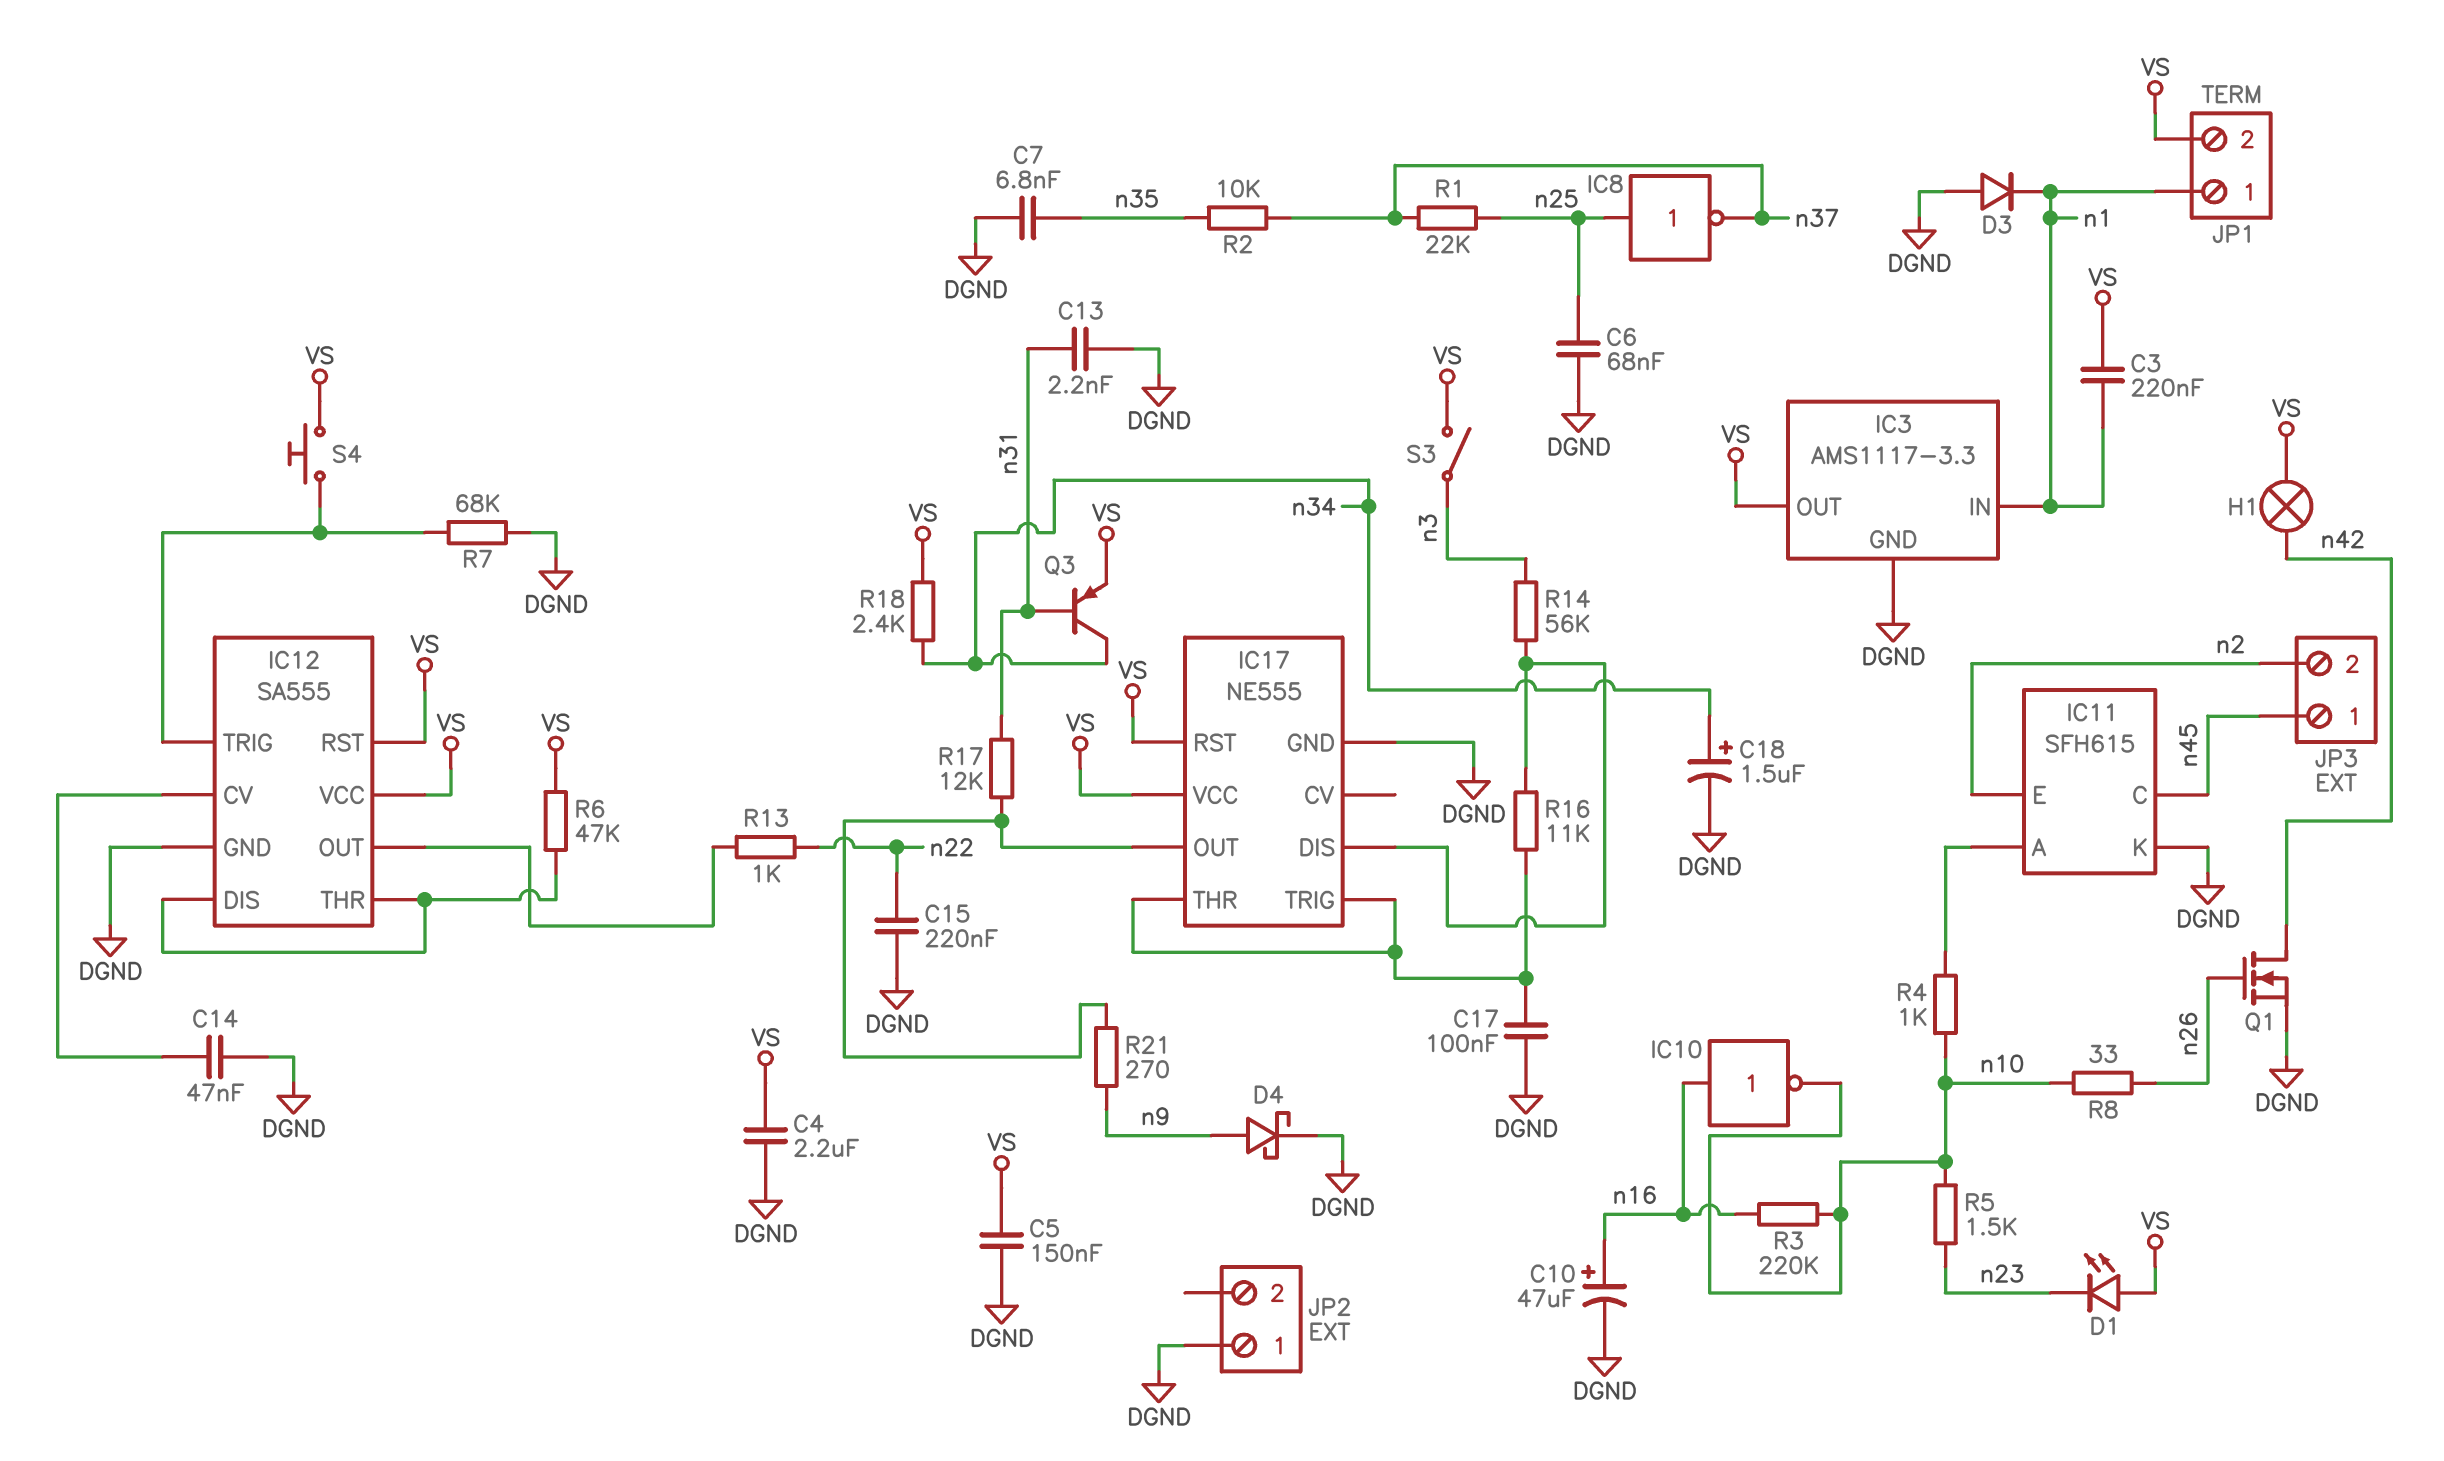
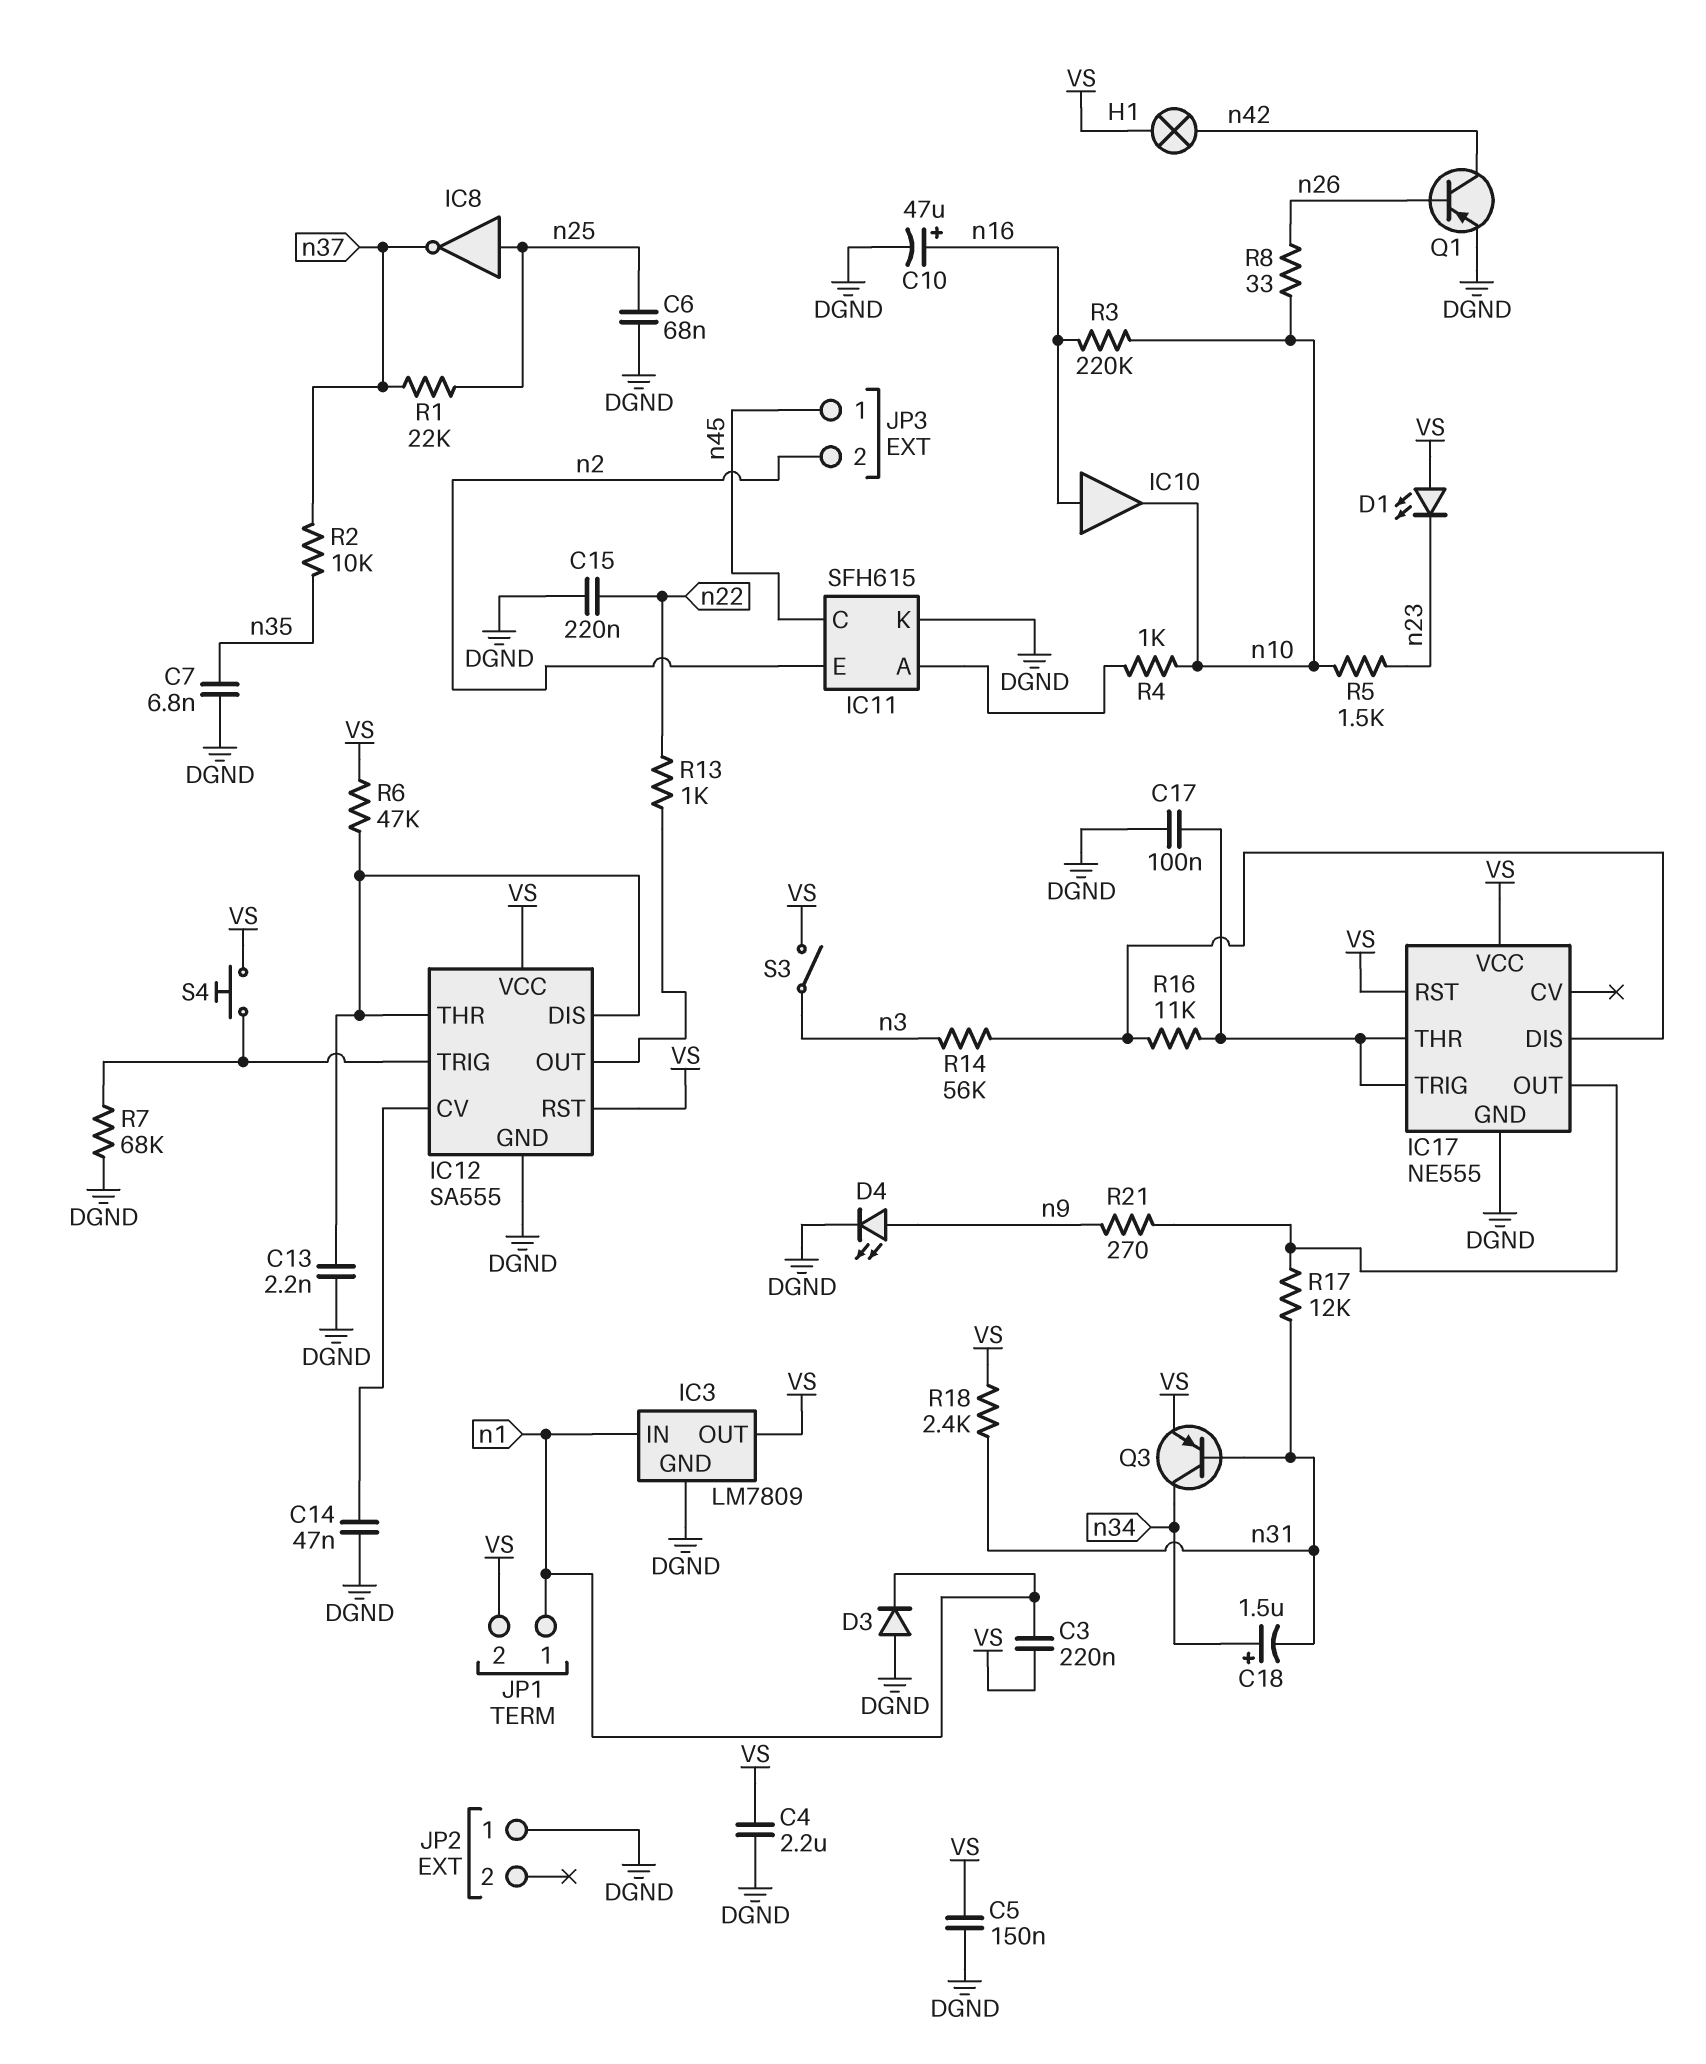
C13: 2.2nF (DGND, n31) -> 2.2nF (DGND, IC12/DIS)
C18: 1.5uF (plus n34, minus DGND) -> 1.5uF (plus n34, minus n31)
D4: schottky (A n9, K DGND) -> LED (A n9, K DGND)
IC3: AMS1117-3.3 -> LM7809
IC10: NOT (in n16, out n10) -> buffer (in n16, out n10)
Q1: NMOS (G n26, D n42, S DGND) -> PNP (B n26, C n42, E DGND)
R18: 2.4k (VS, n34) -> 2.4k (VS, n31)

